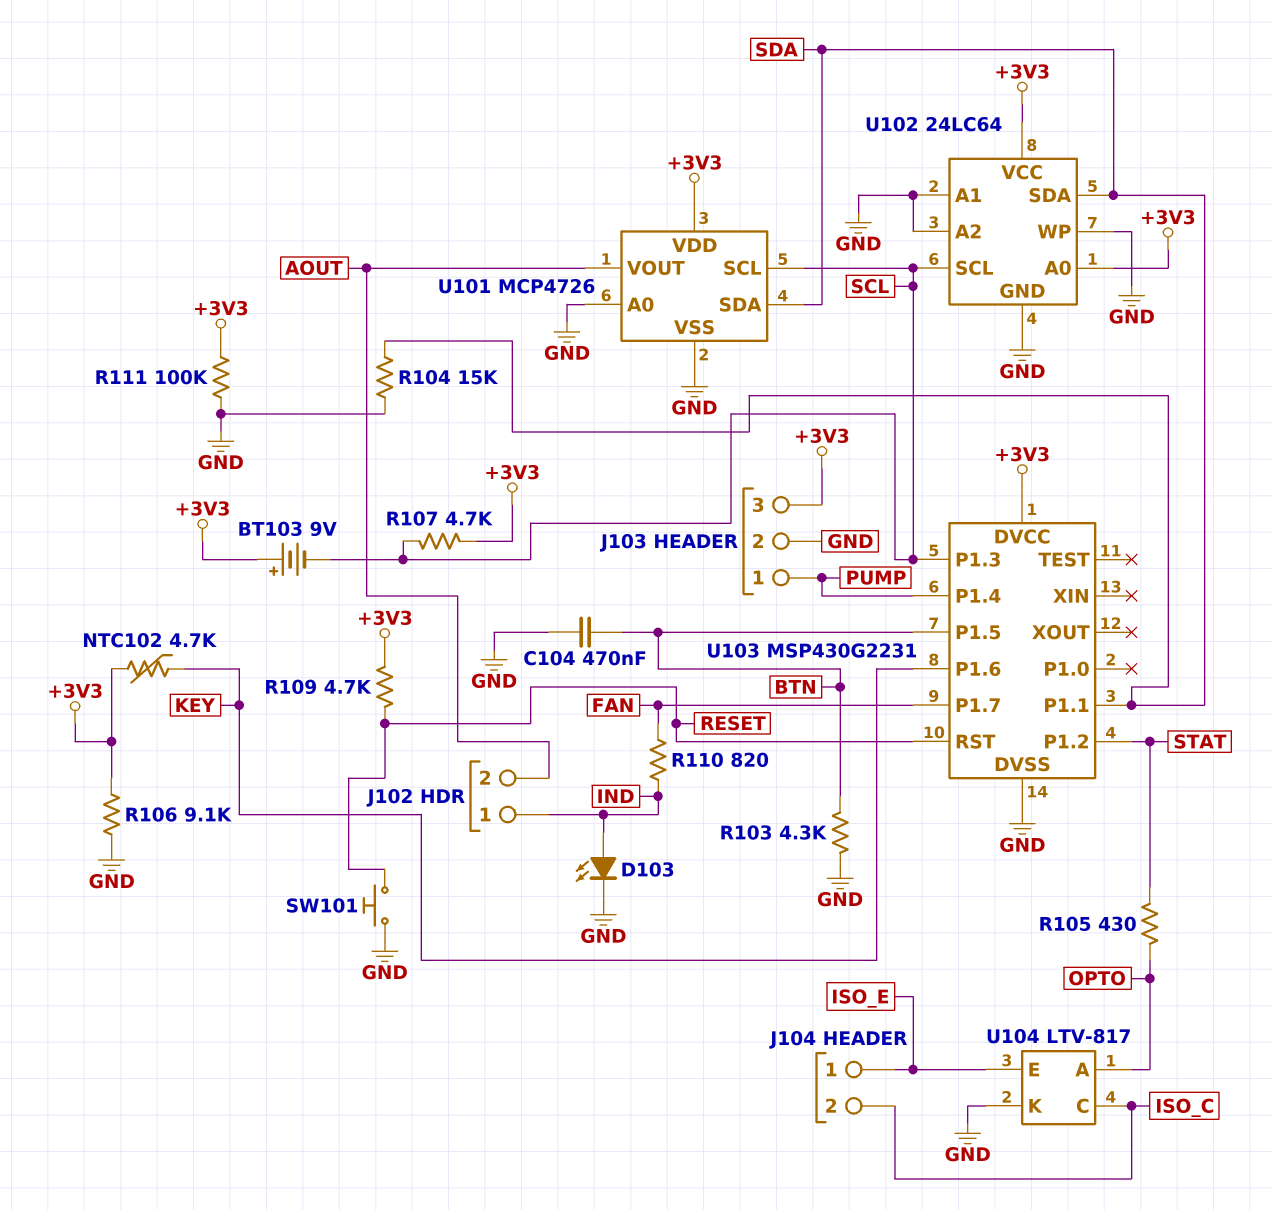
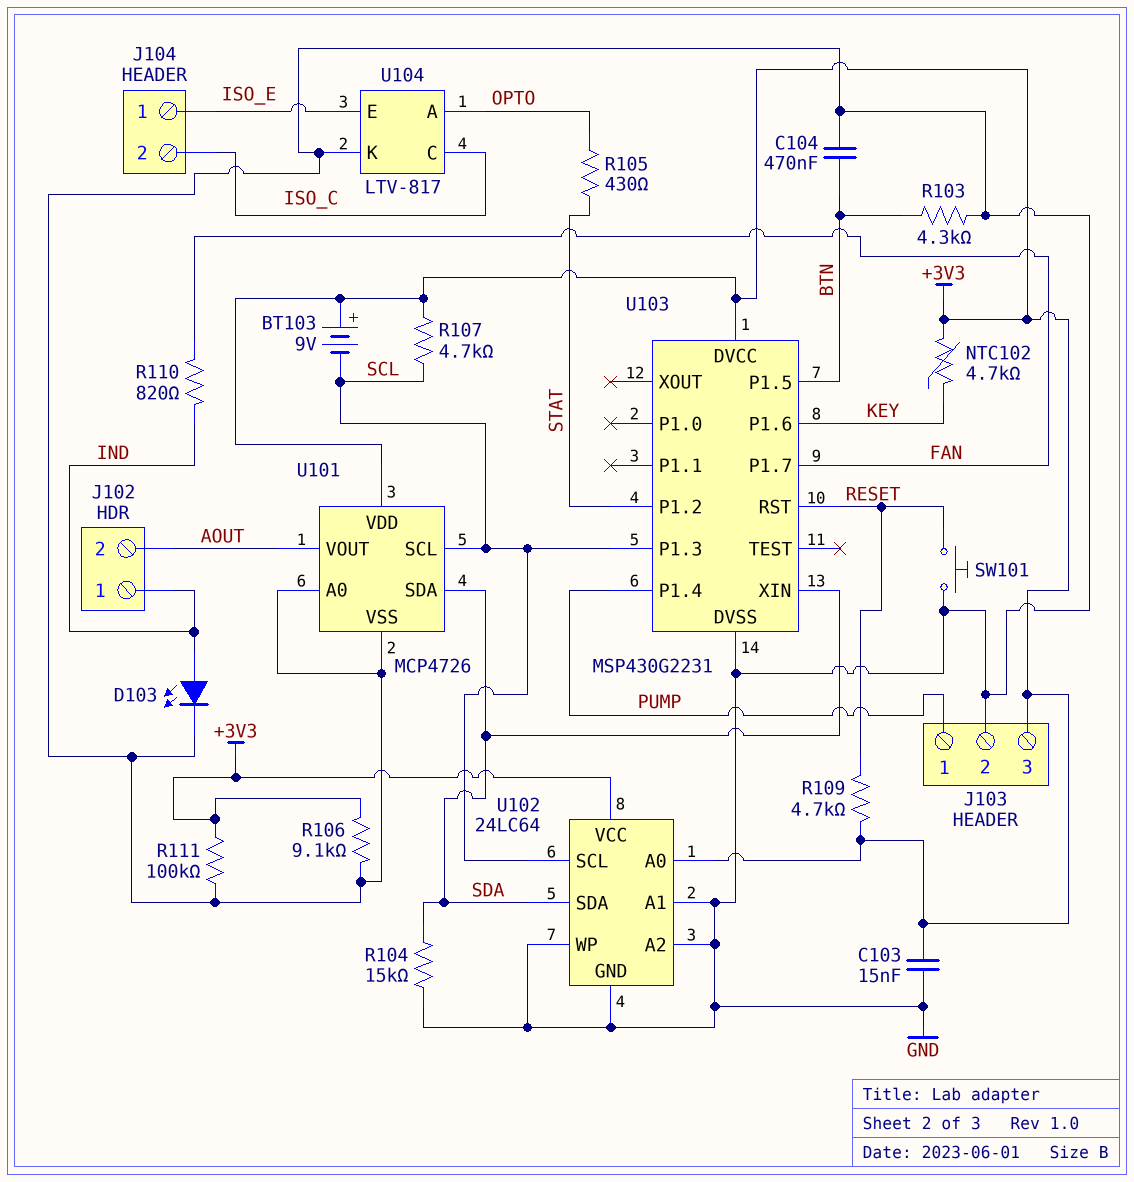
C103: none -> 15nF (+3V3, GND)
U103 pin P1.1: SDA -> none
U103 pin XIN: none -> SDA

